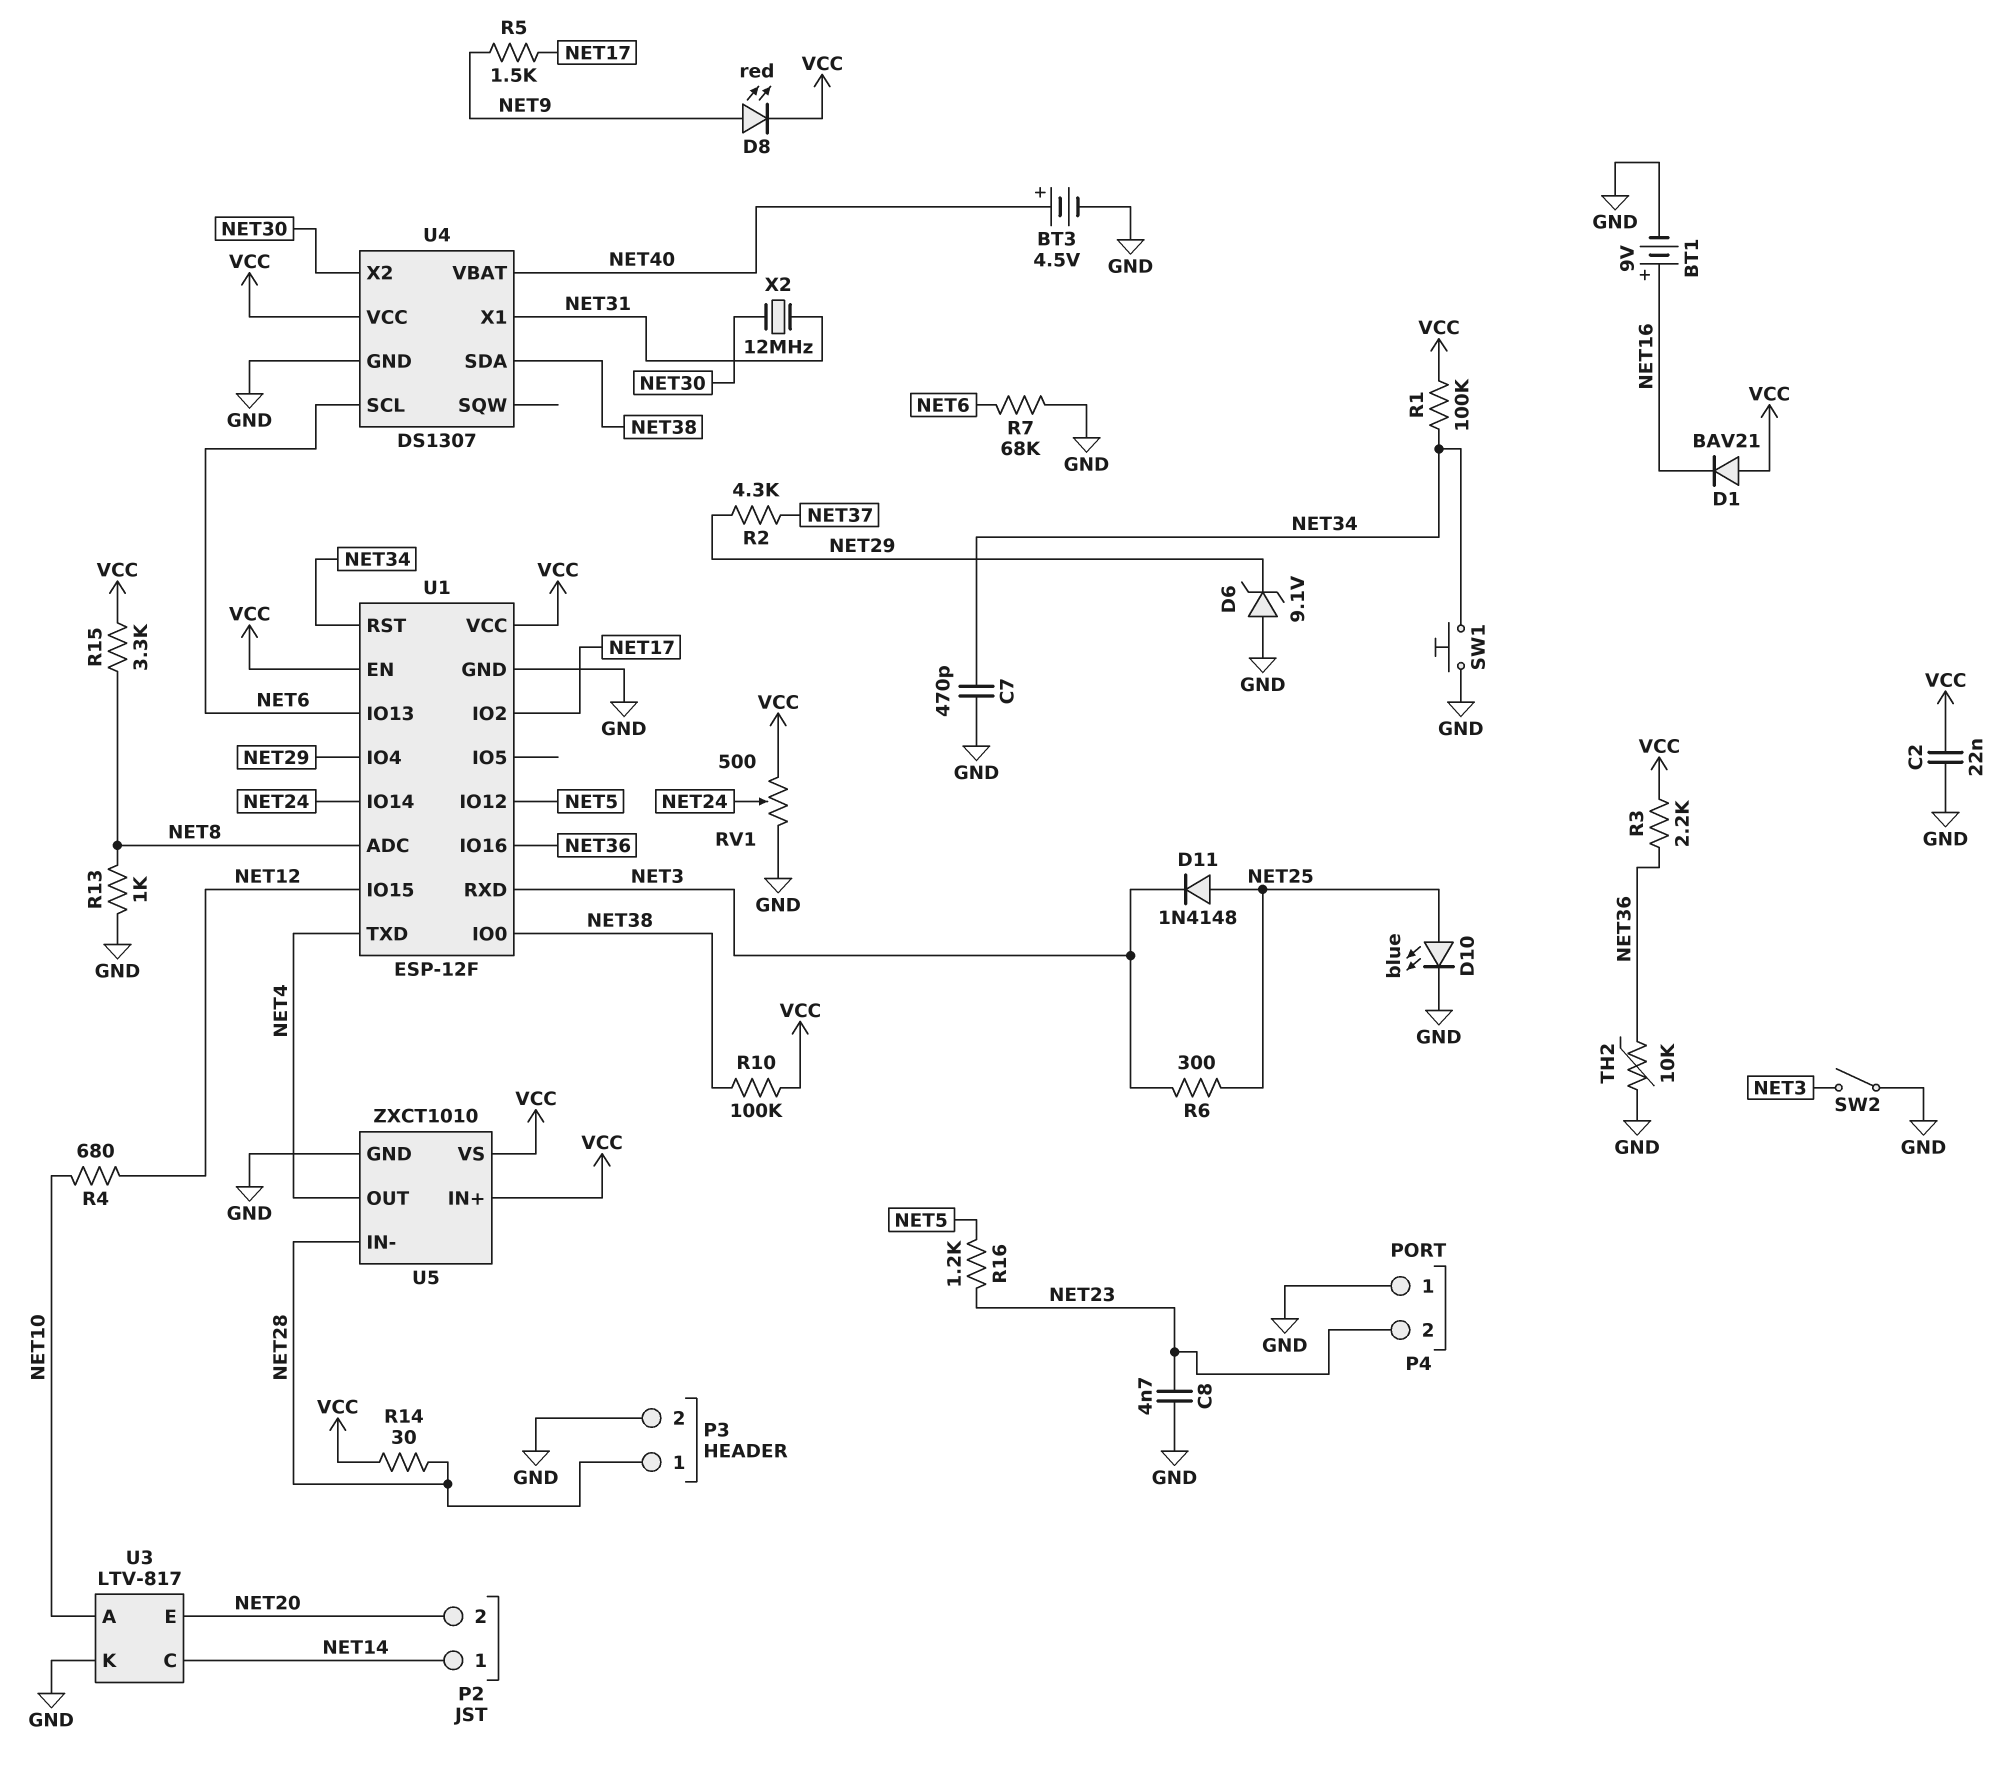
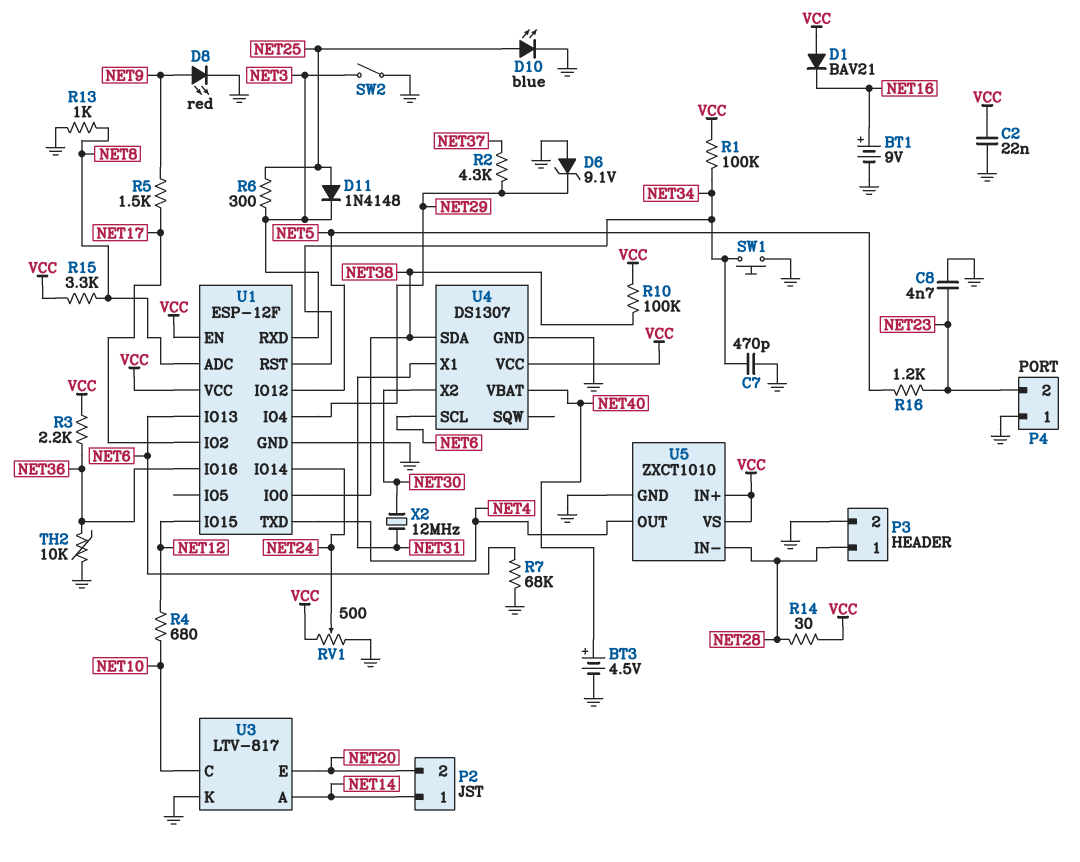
D8: LED red (A NET9, K VCC) -> LED red (A NET9, K GND)
U3 pin A: NET10 -> NET14
U3 pin C: NET14 -> NET10

